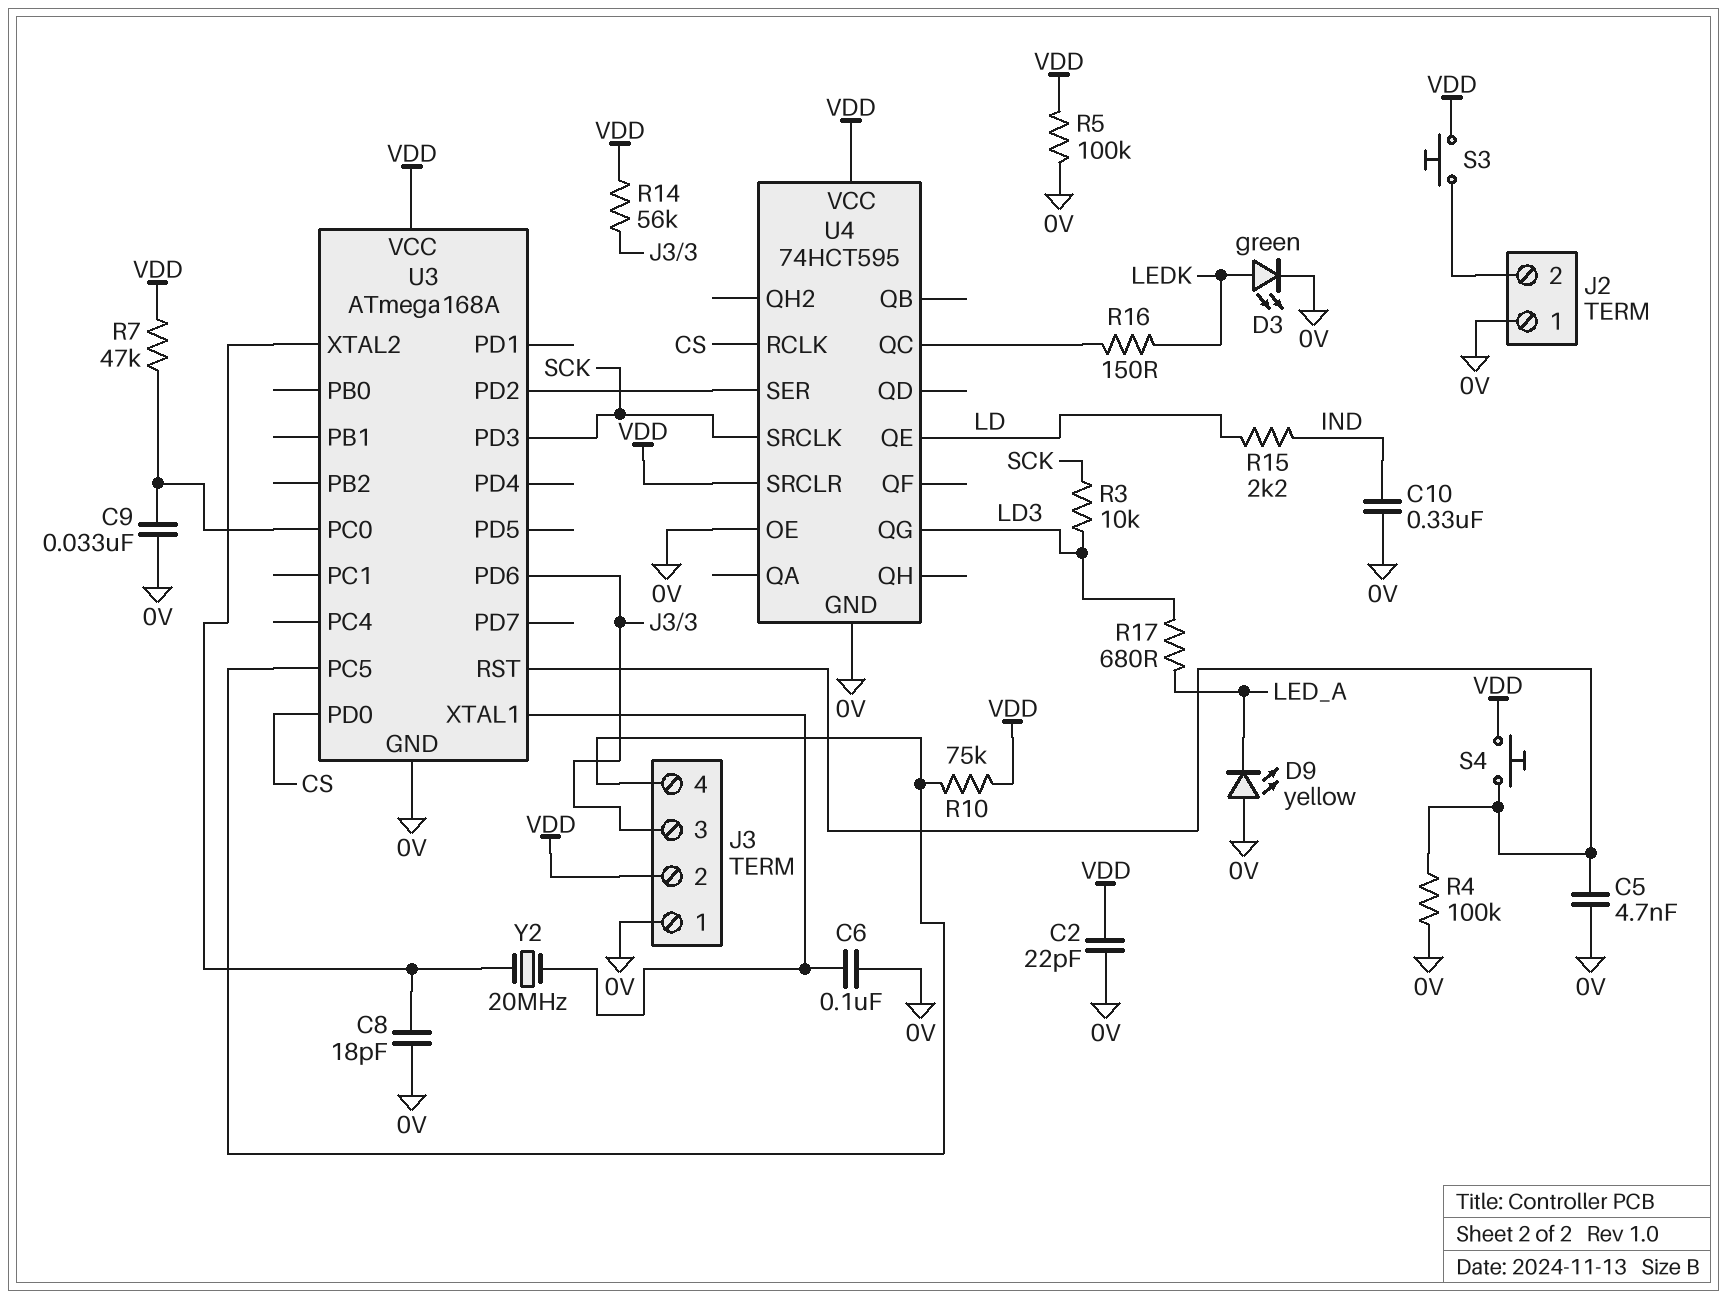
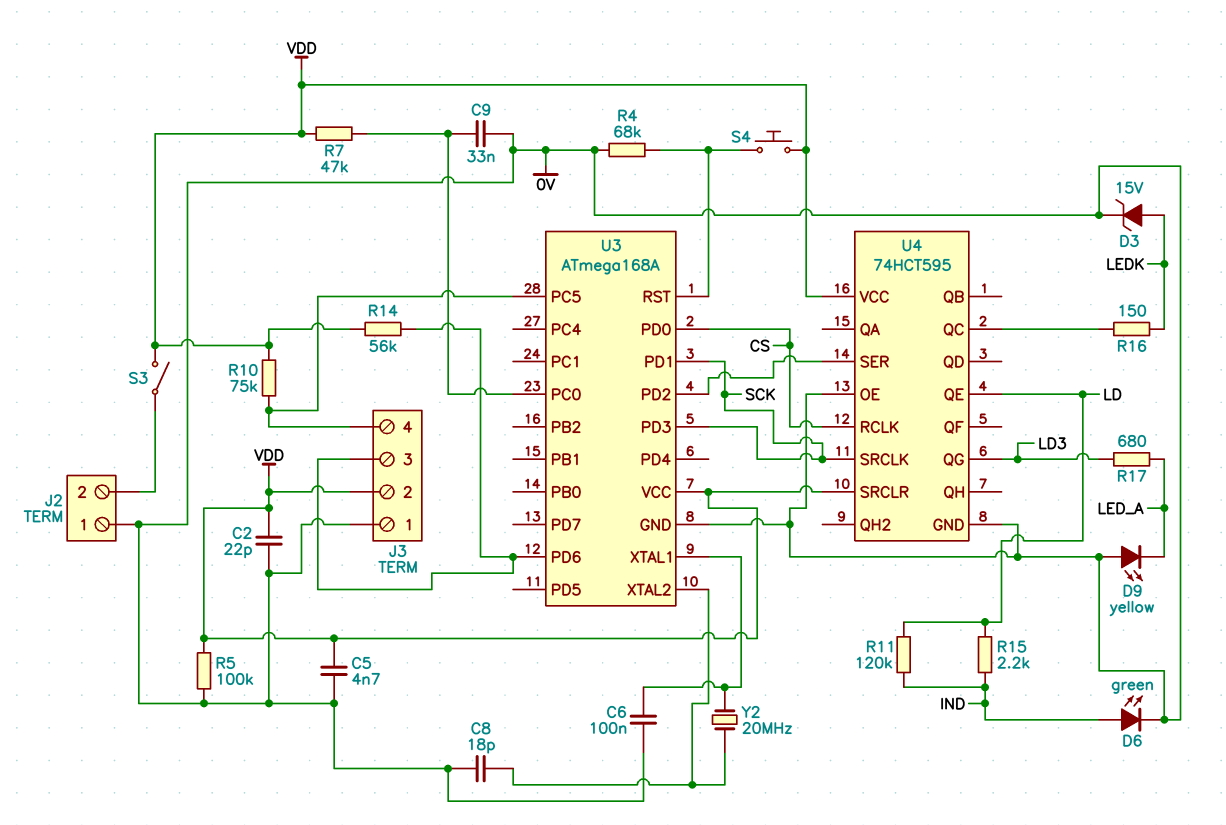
C5: 4.7nF (0V, U3/RST) -> 4.7nF (0V, VDD)
C10: 330nF (0V, IND) -> none
D3: LED green (A LEDK, K 0V) -> zener 15V (A LEDK, K 0V)
D6: none -> LED green (A IND, K 0V)
R3: 10k (LD3, SCK) -> none
R4: 100k (0V, U3/RST) -> 68k (0V, U3/RST)
R11: none -> 120k (IND, LD)
S3: button (J2/2, VDD) -> switch (J2/2, VDD)
U3 pin PD1: none -> SCK

